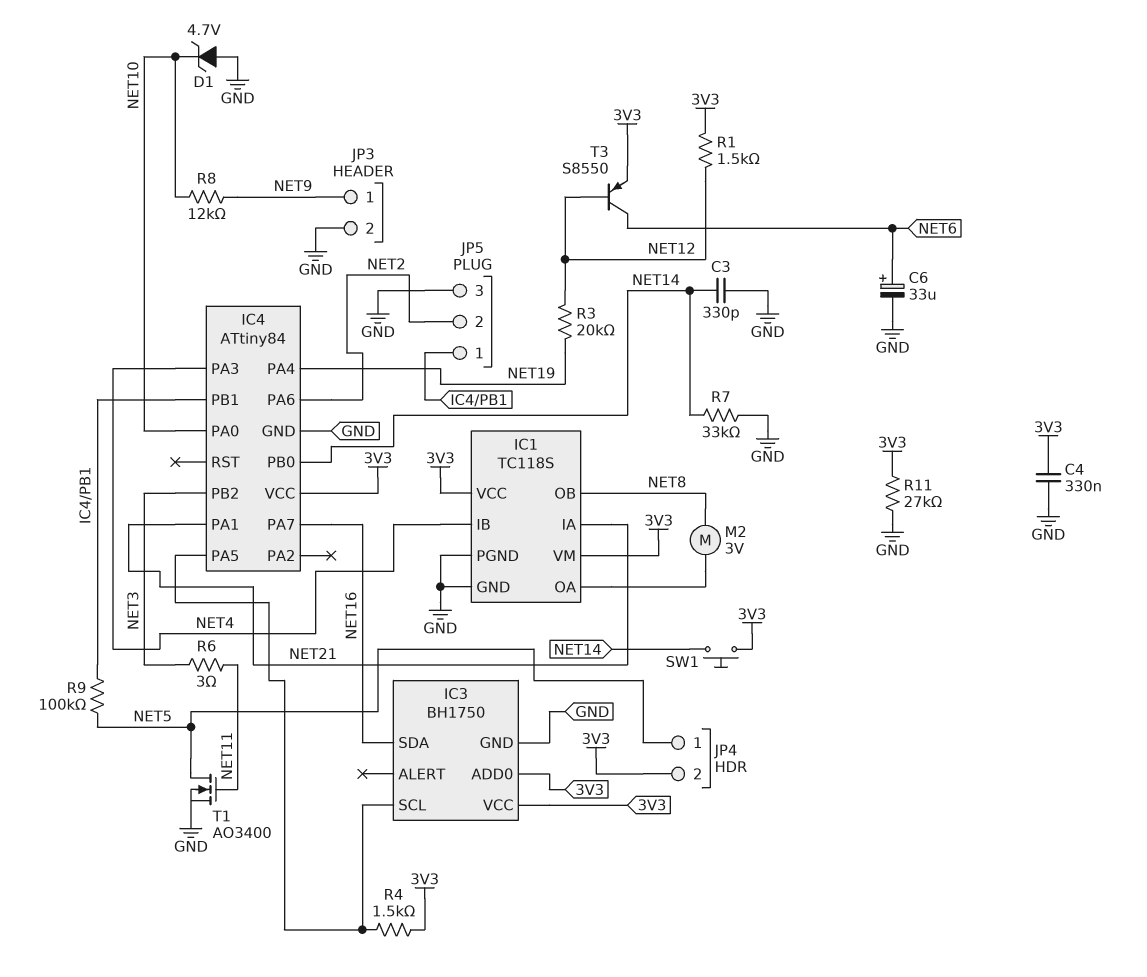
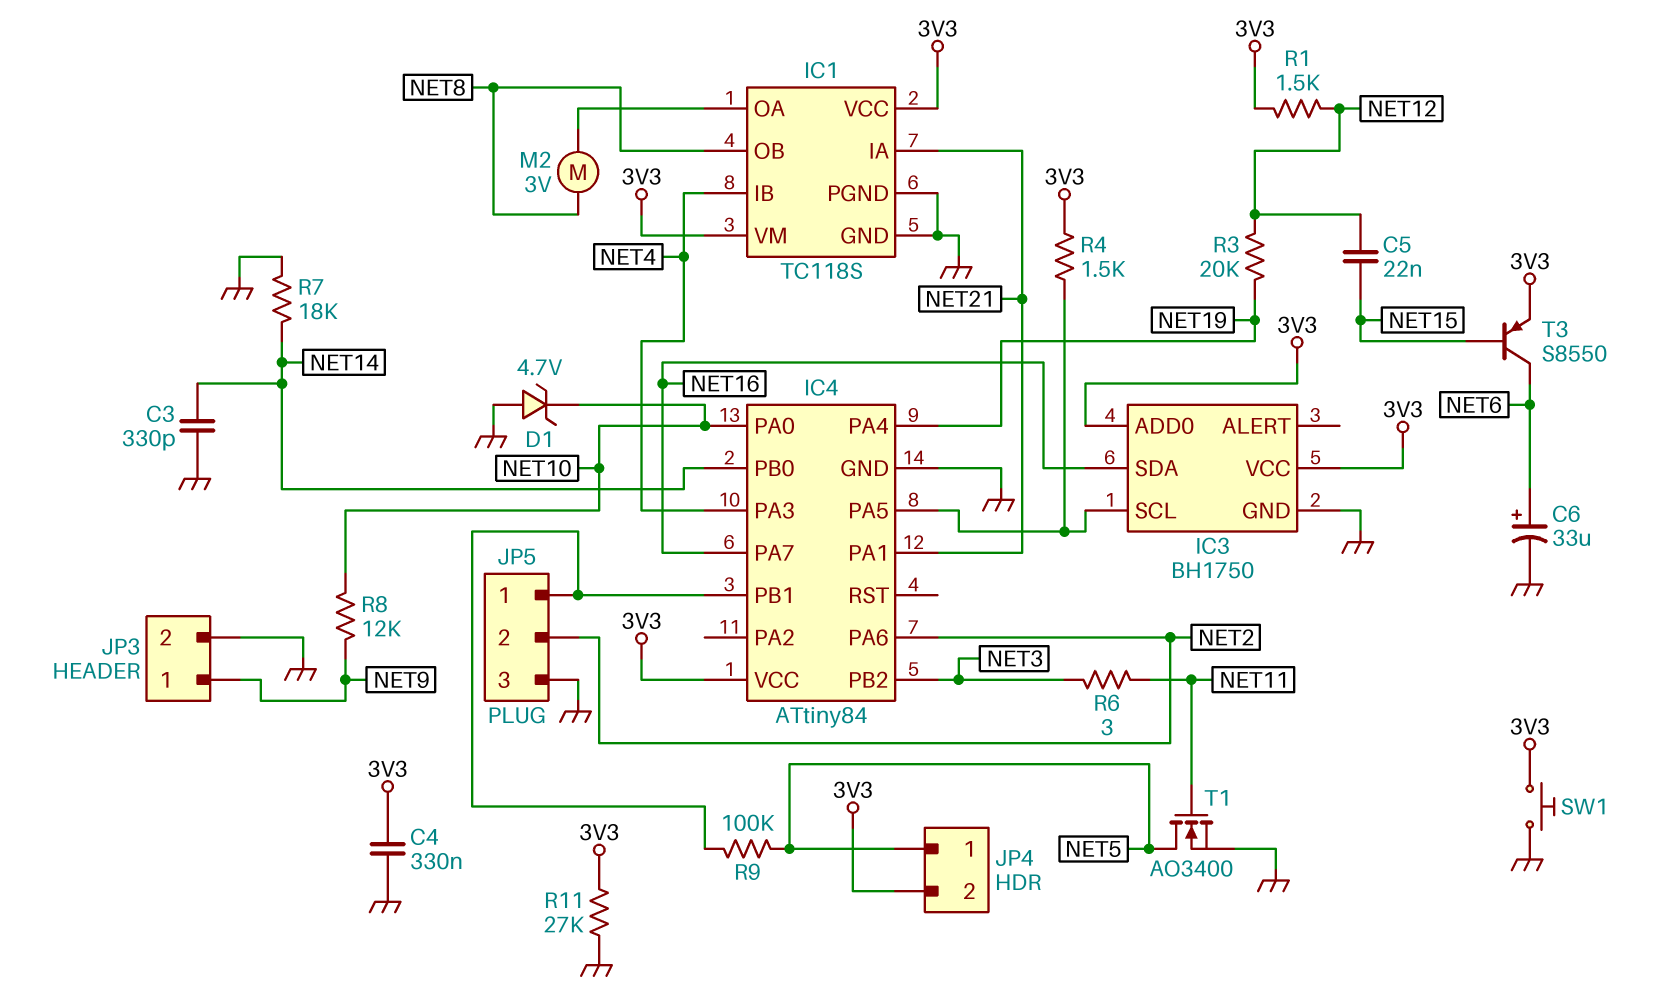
C5: none -> 22nF (NET12, NET15)
R7: 33k (GND, NET14) -> 18k (GND, NET14)
SW1: button (3V3, NET14) -> button (3V3, GND)
T3: PNP S8550 (B NET12, C NET6, E 3V3) -> PNP S8550 (B NET15, C NET6, E 3V3)

